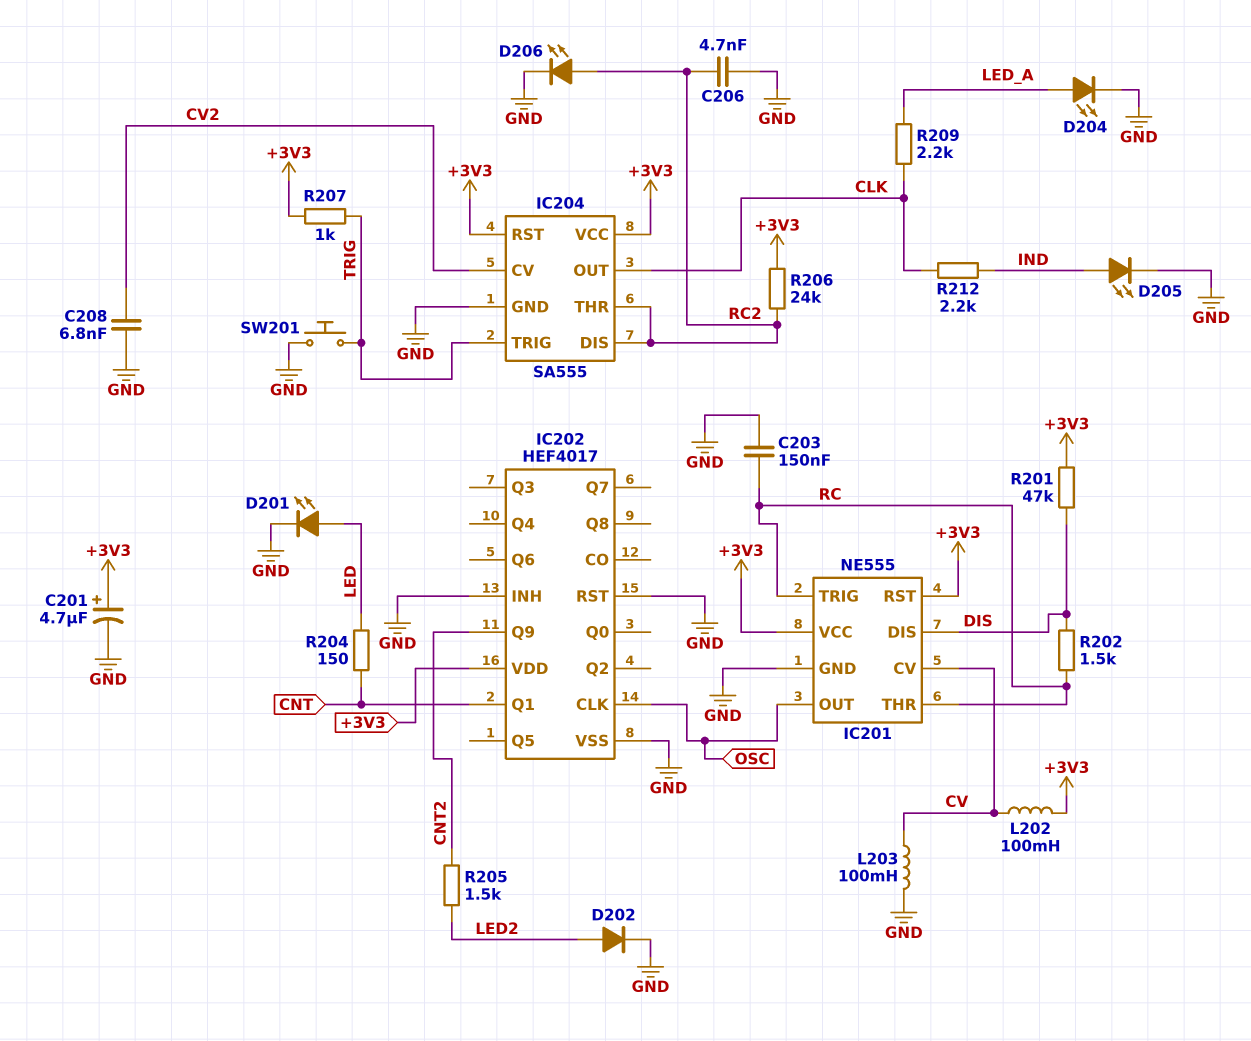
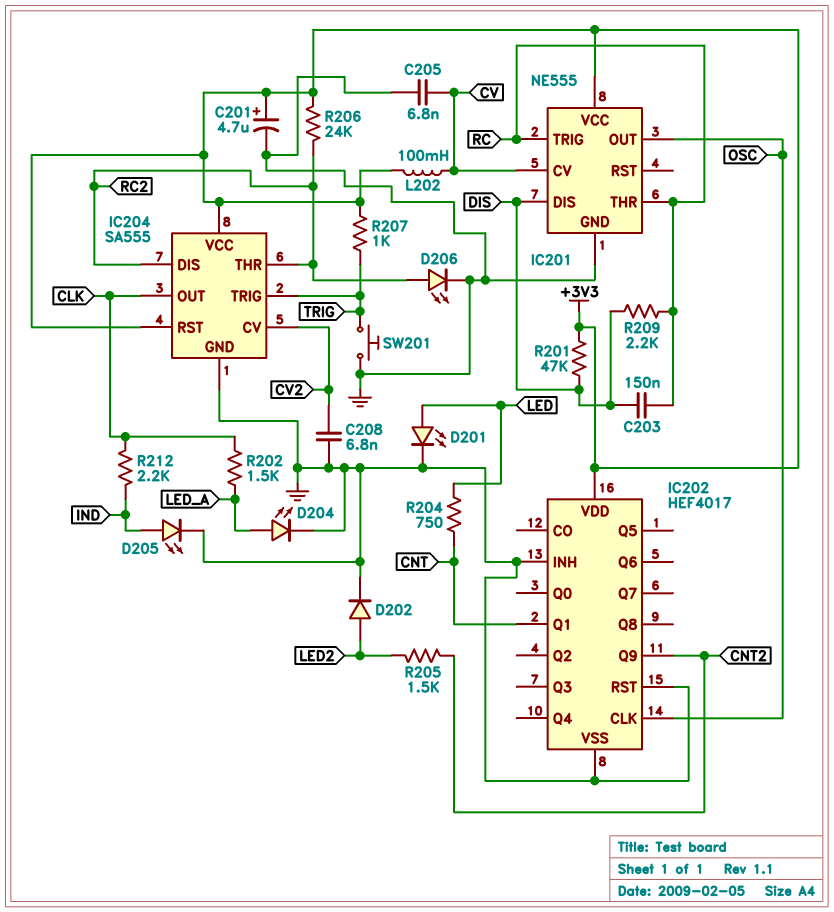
C203: 150nF (GND, RC) -> 150nF (DIS, RC)
C205: none -> 6.8nF (CV, GND)
C206: 4.7nF (GND, RC2) -> none
IC201 pin RST: +3V3 -> none
L203: 100mH (CV, GND) -> none
R202: 1.5k (DIS, RC) -> 1.5k (CLK, LED_A)
R204: 150 (CNT, LED) -> 750 (CNT, LED)
R209: 2.2k (CLK, LED_A) -> 2.2k (DIS, RC)

